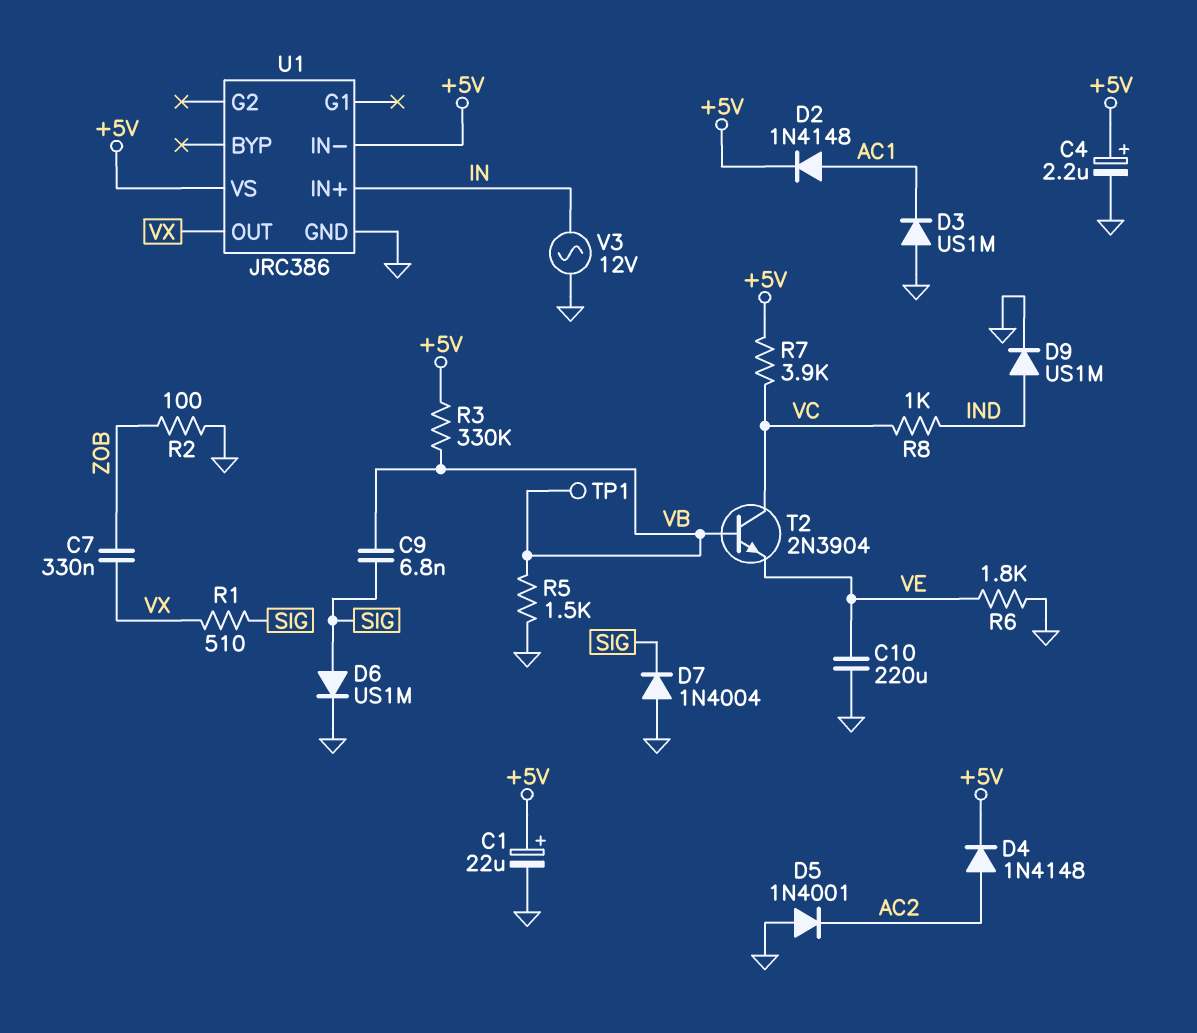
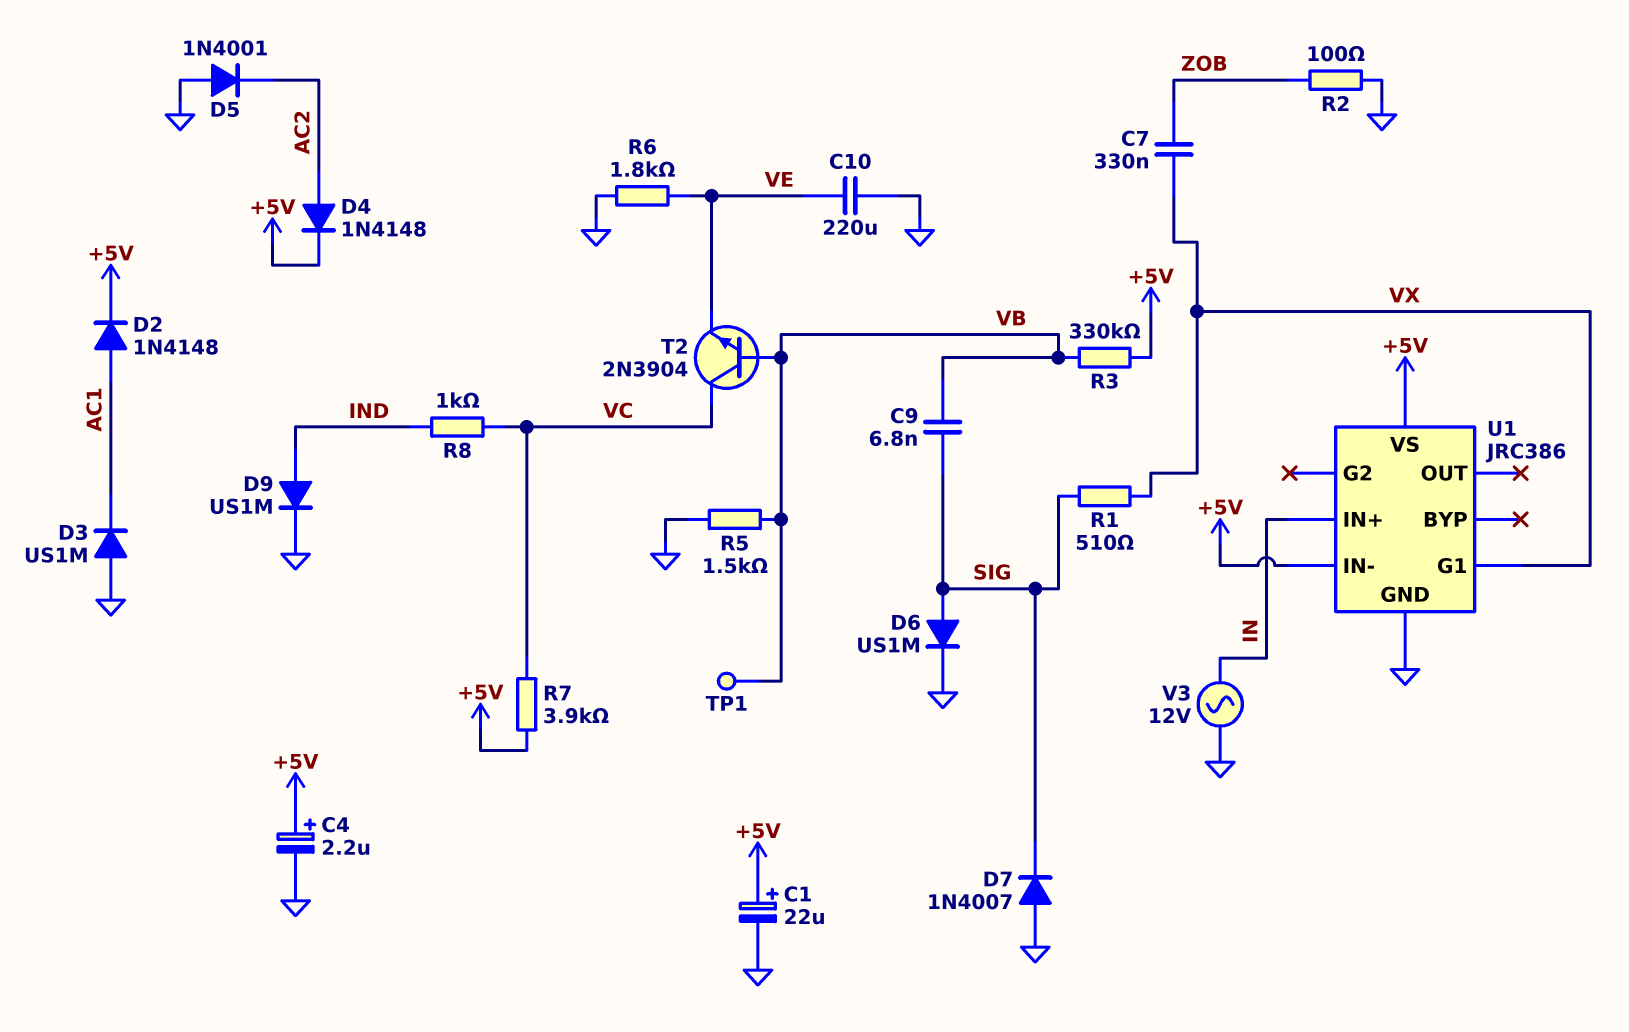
D7: diode 1N4004 (A GND, K SIG) -> diode 1N4007 (A GND, K SIG)
U1 pin G1: none -> VX
U1 pin OUT: VX -> none

